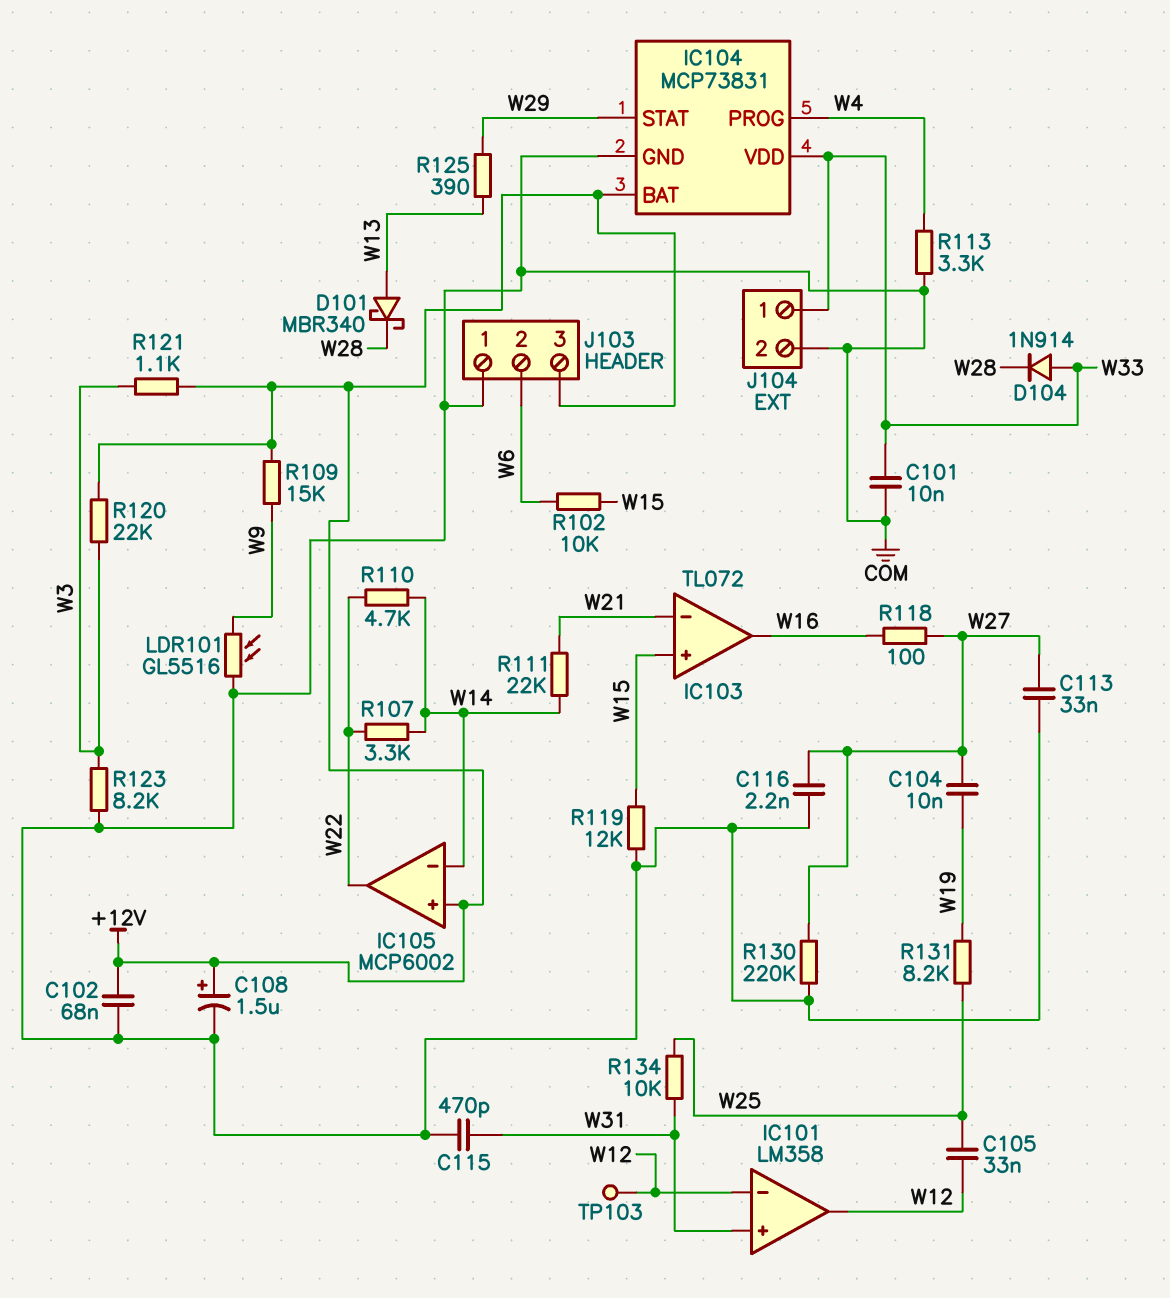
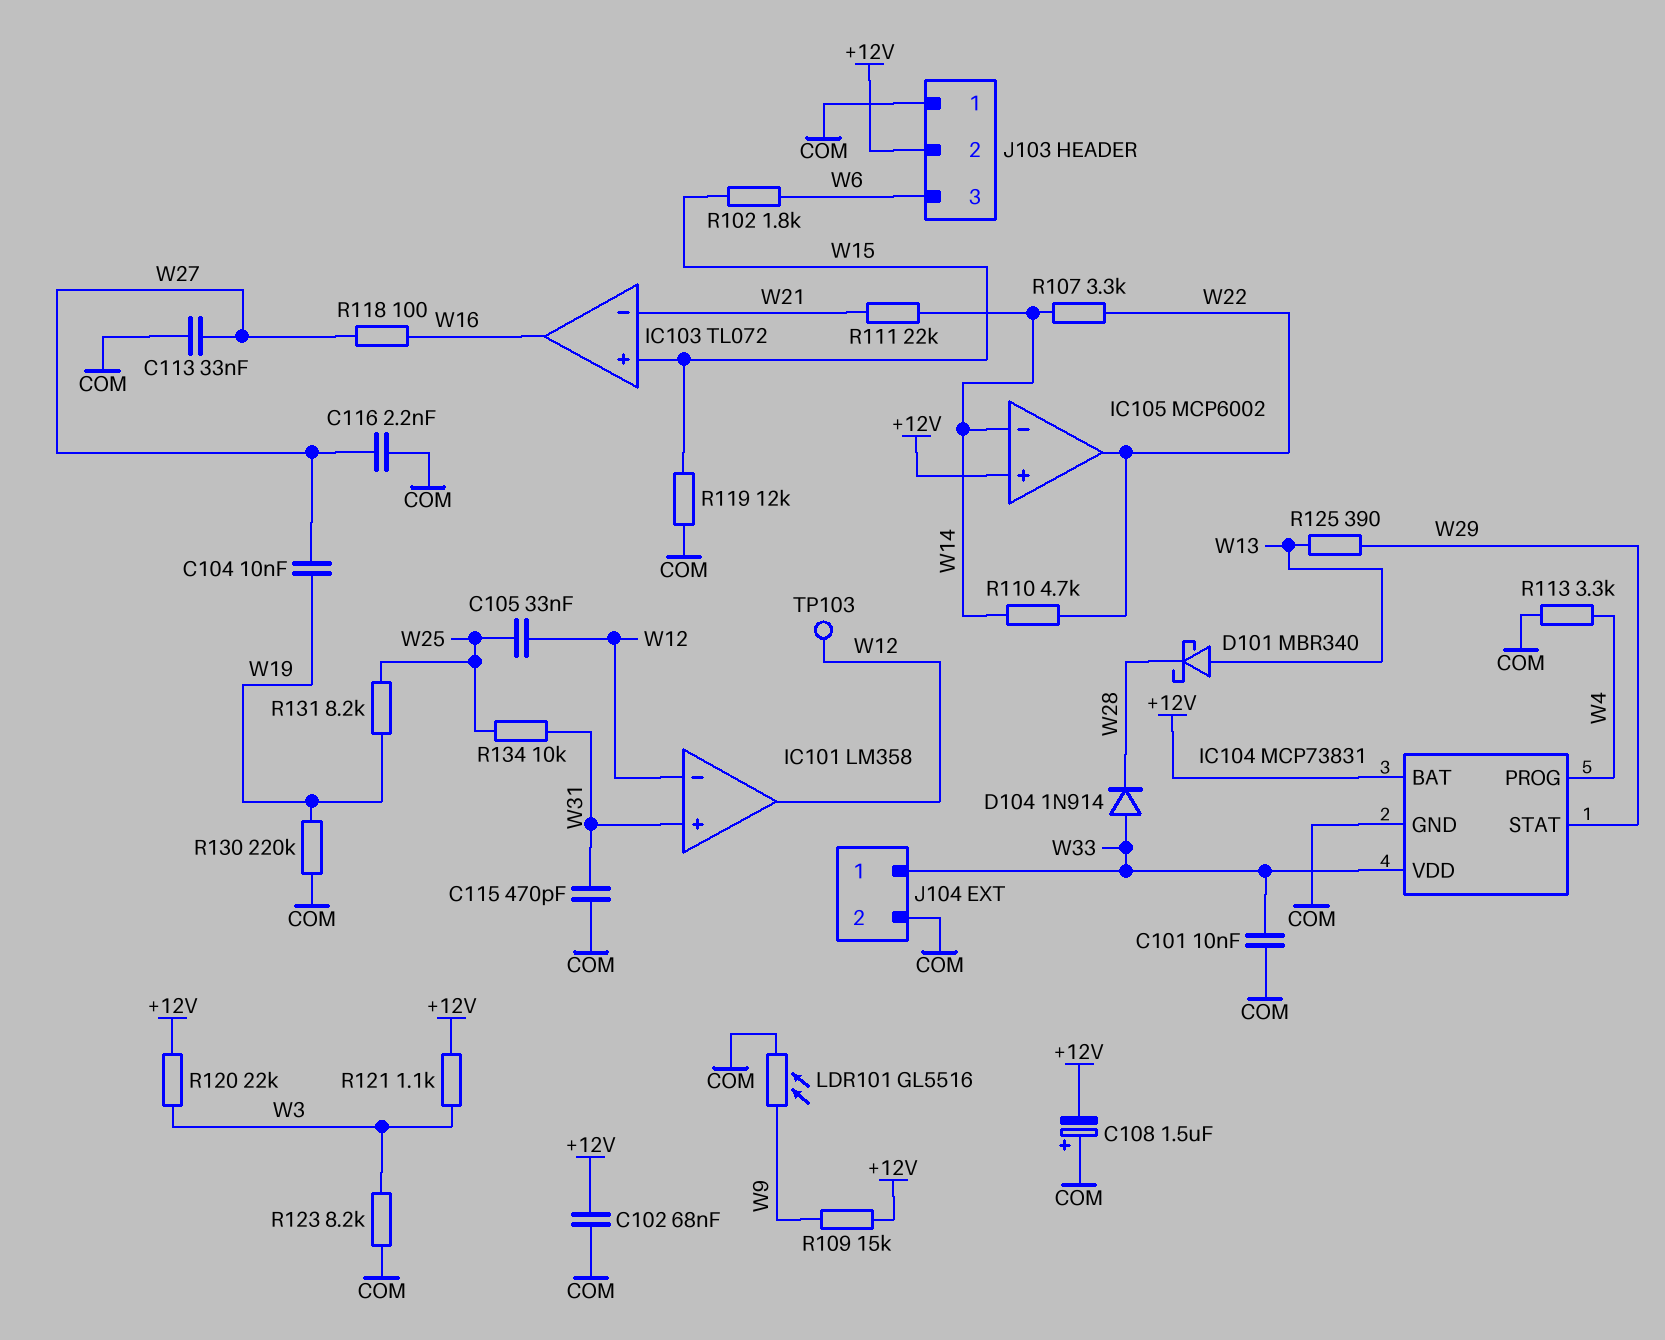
C108: 1.5uF (plus +12V, minus COM) -> 1.5uF (plus COM, minus +12V)
J103 pin 2: W6 -> +12V
J103 pin 3: +12V -> W6
R102: 10k (W6, W15) -> 1.8k (W6, W15)
R130: 220k (COM, W27) -> 220k (COM, W19)

